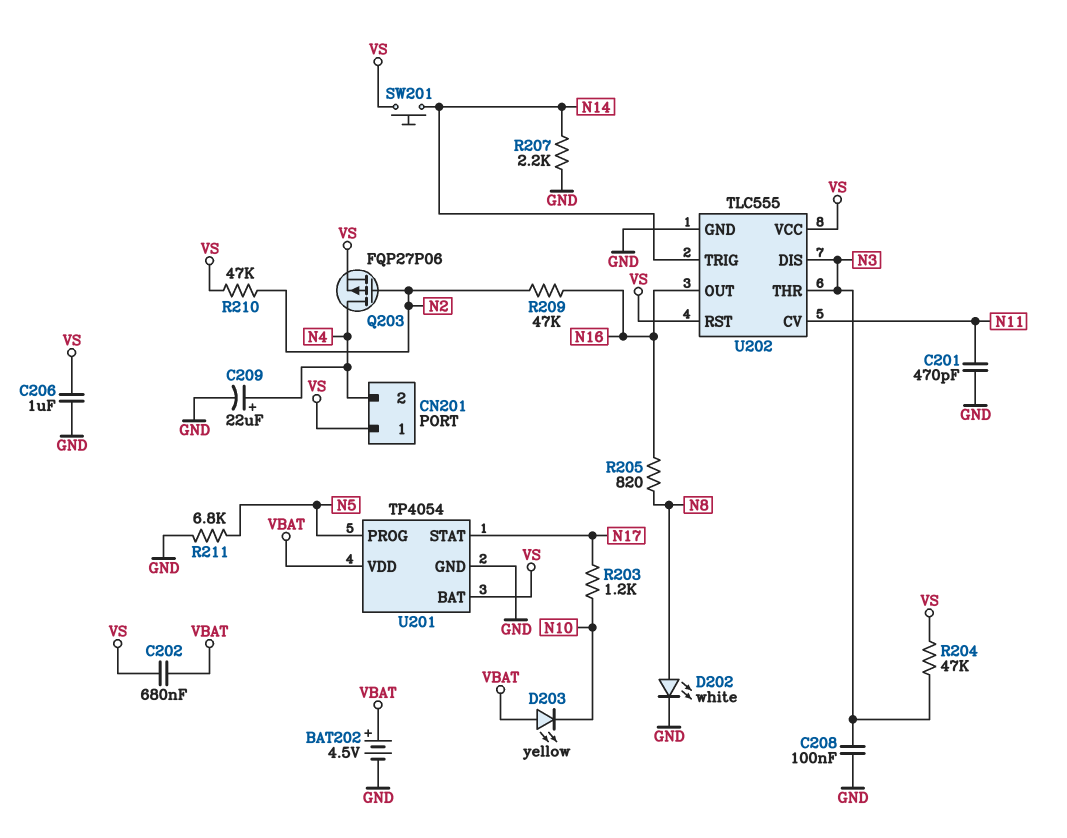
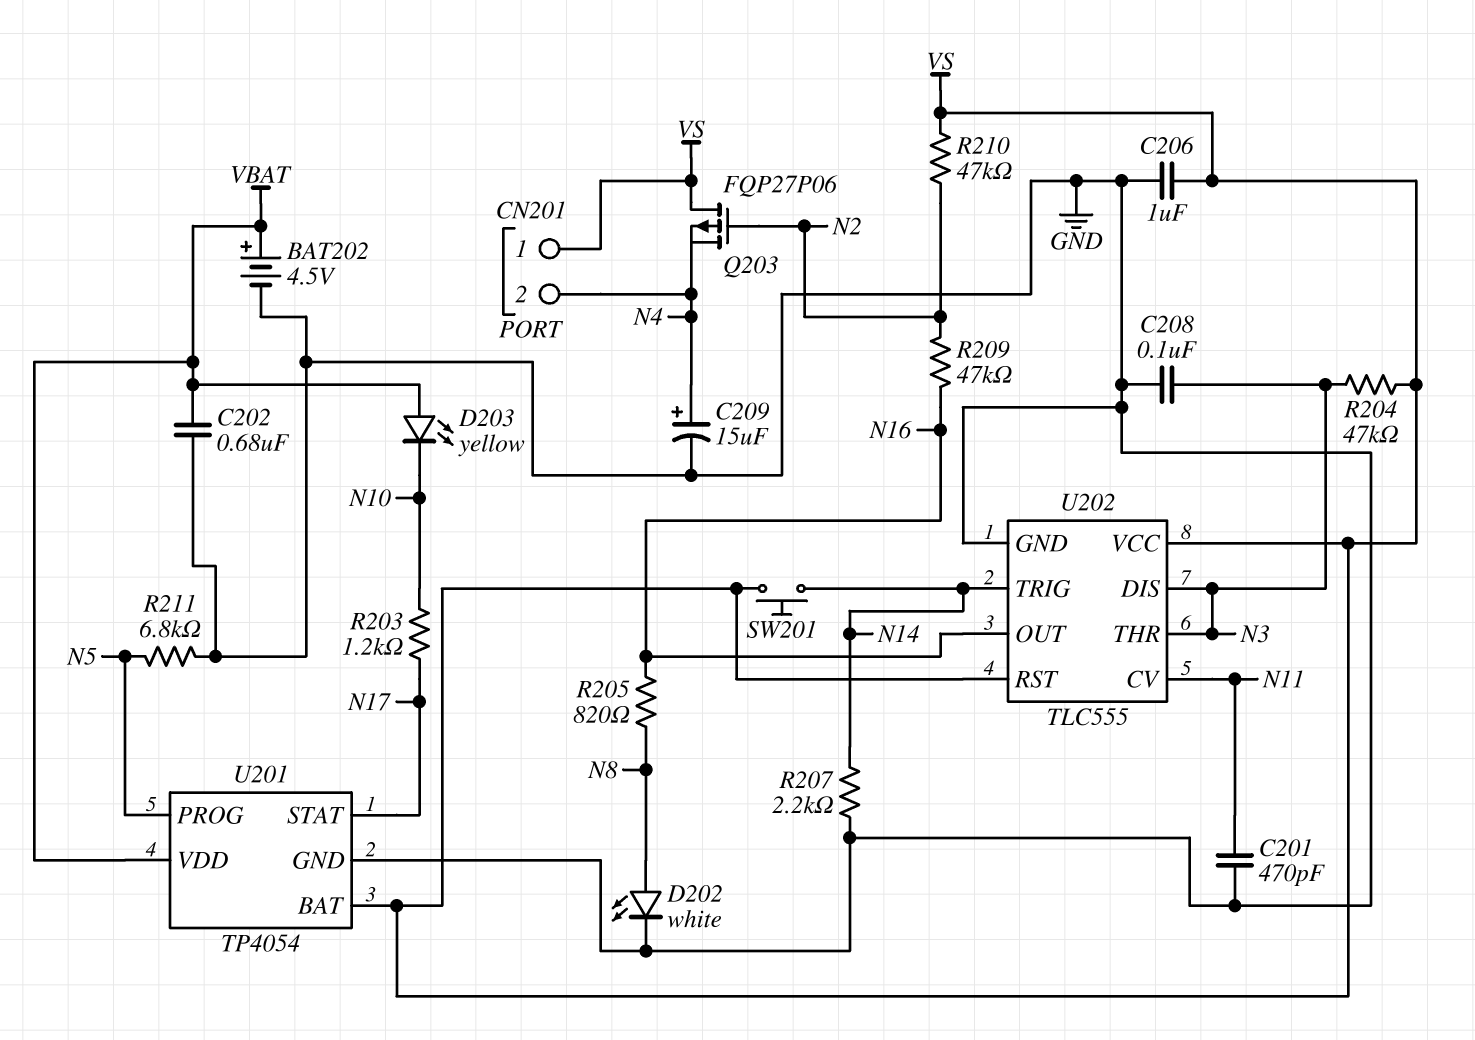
C202: 680nF (VBAT, VS) -> 680nF (GND, VBAT)
C209: 22uF (plus N4, minus GND) -> 15uF (plus N4, minus GND)
Q203: PMOS FQP27P06 (G N2, D N4, S VS) -> PMOS FQP27P06 (G N2, D VS, S N4)

